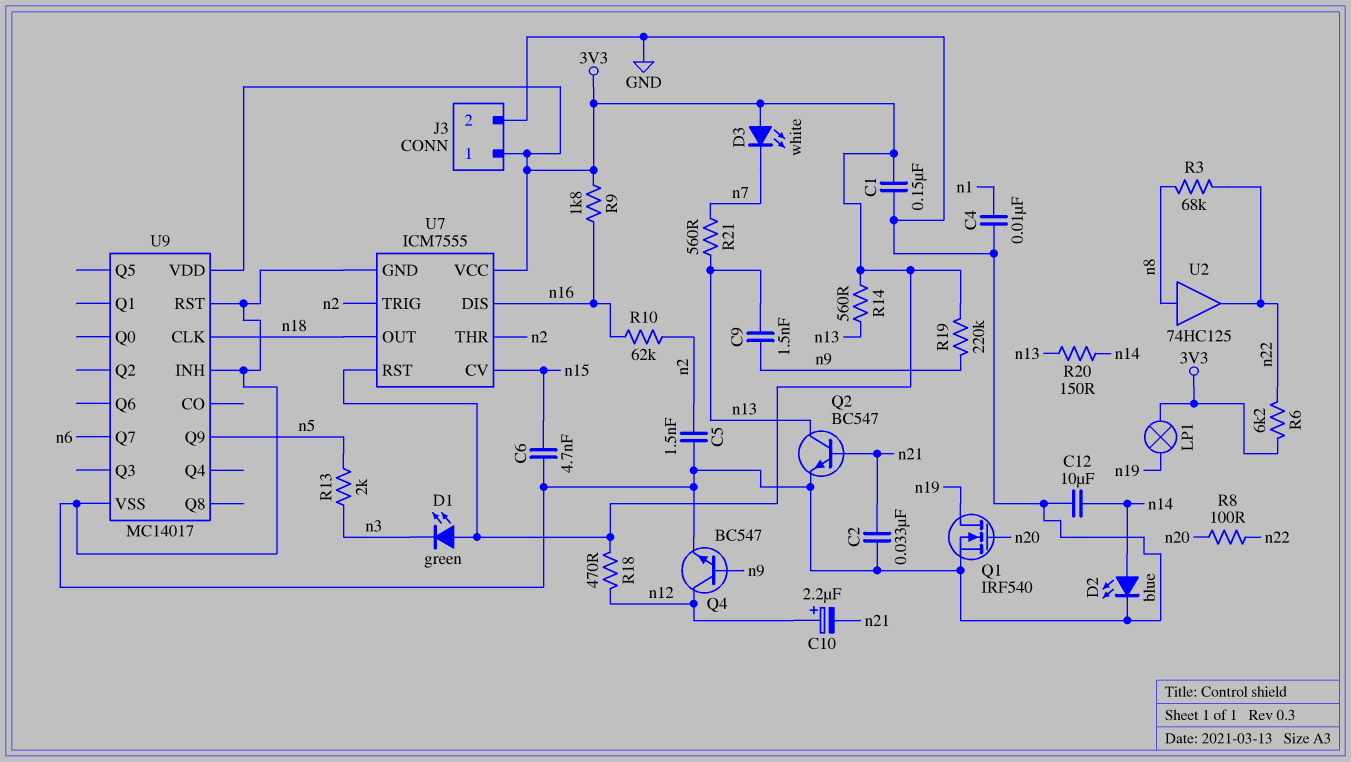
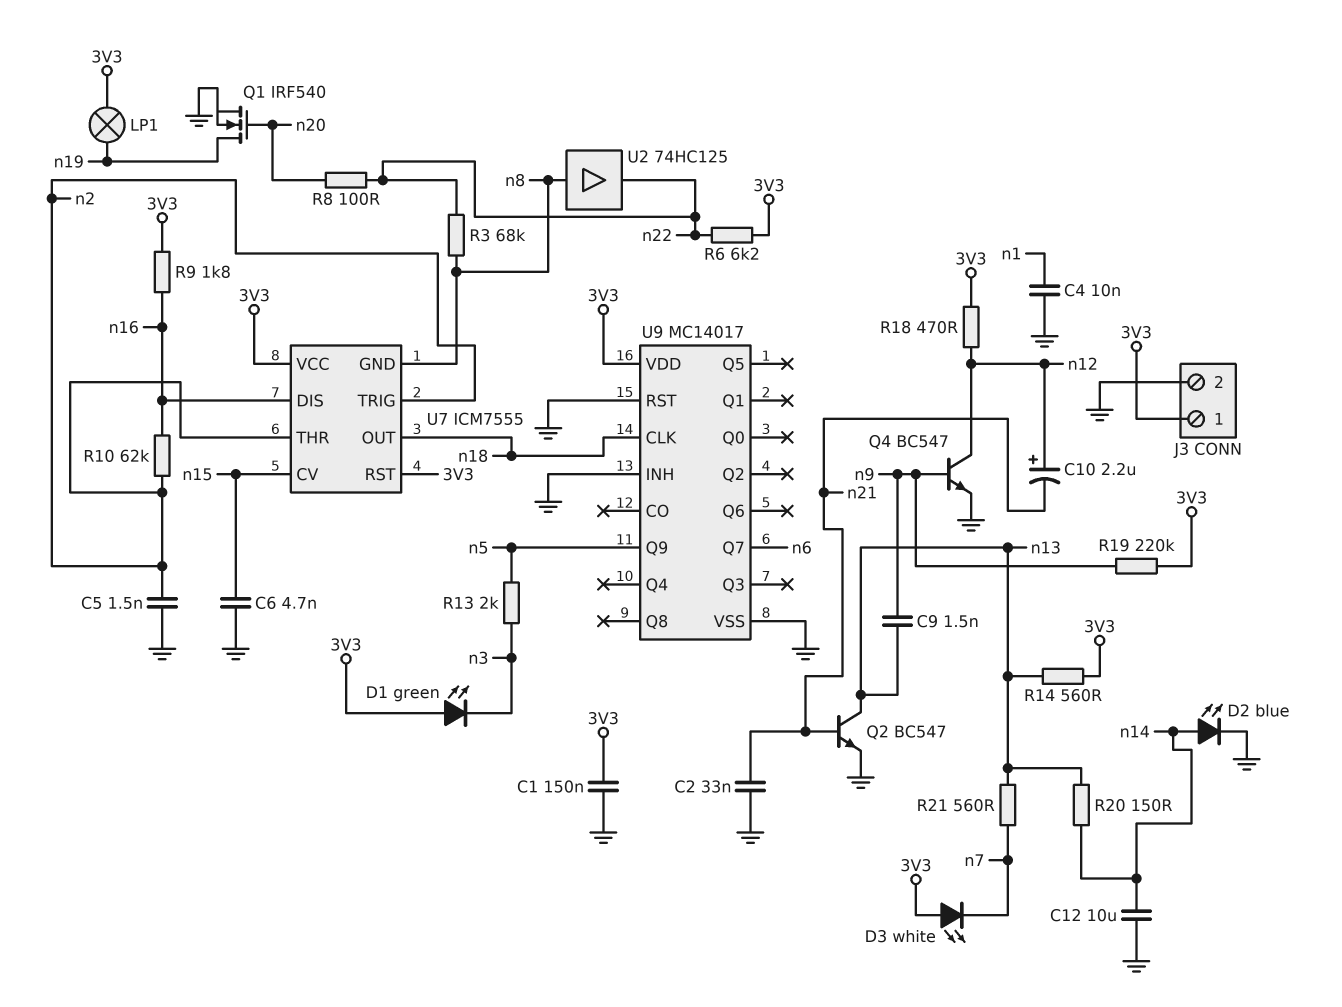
U7 pin GND: GND -> n8

